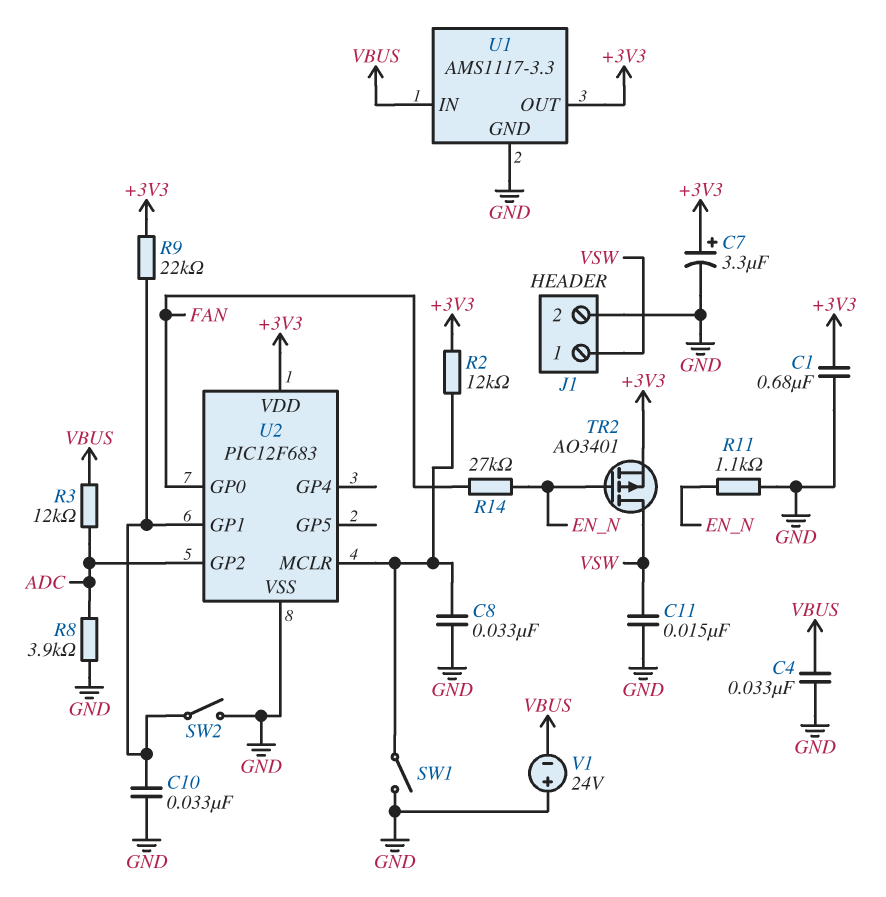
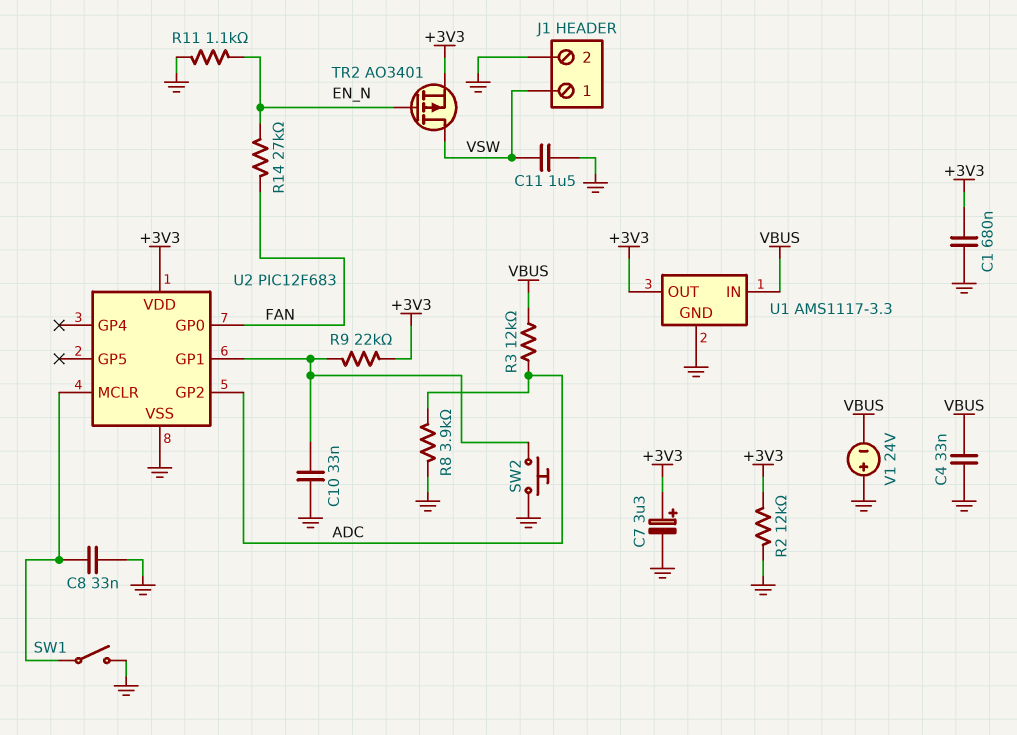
C11: 15nF (GND, VSW) -> 1.5uF (GND, VSW)
R2: 12k (+3V3, U2/MCLR) -> 12k (+3V3, GND)
SW2: switch (GND, U2/GP1) -> button (GND, U2/GP1)

